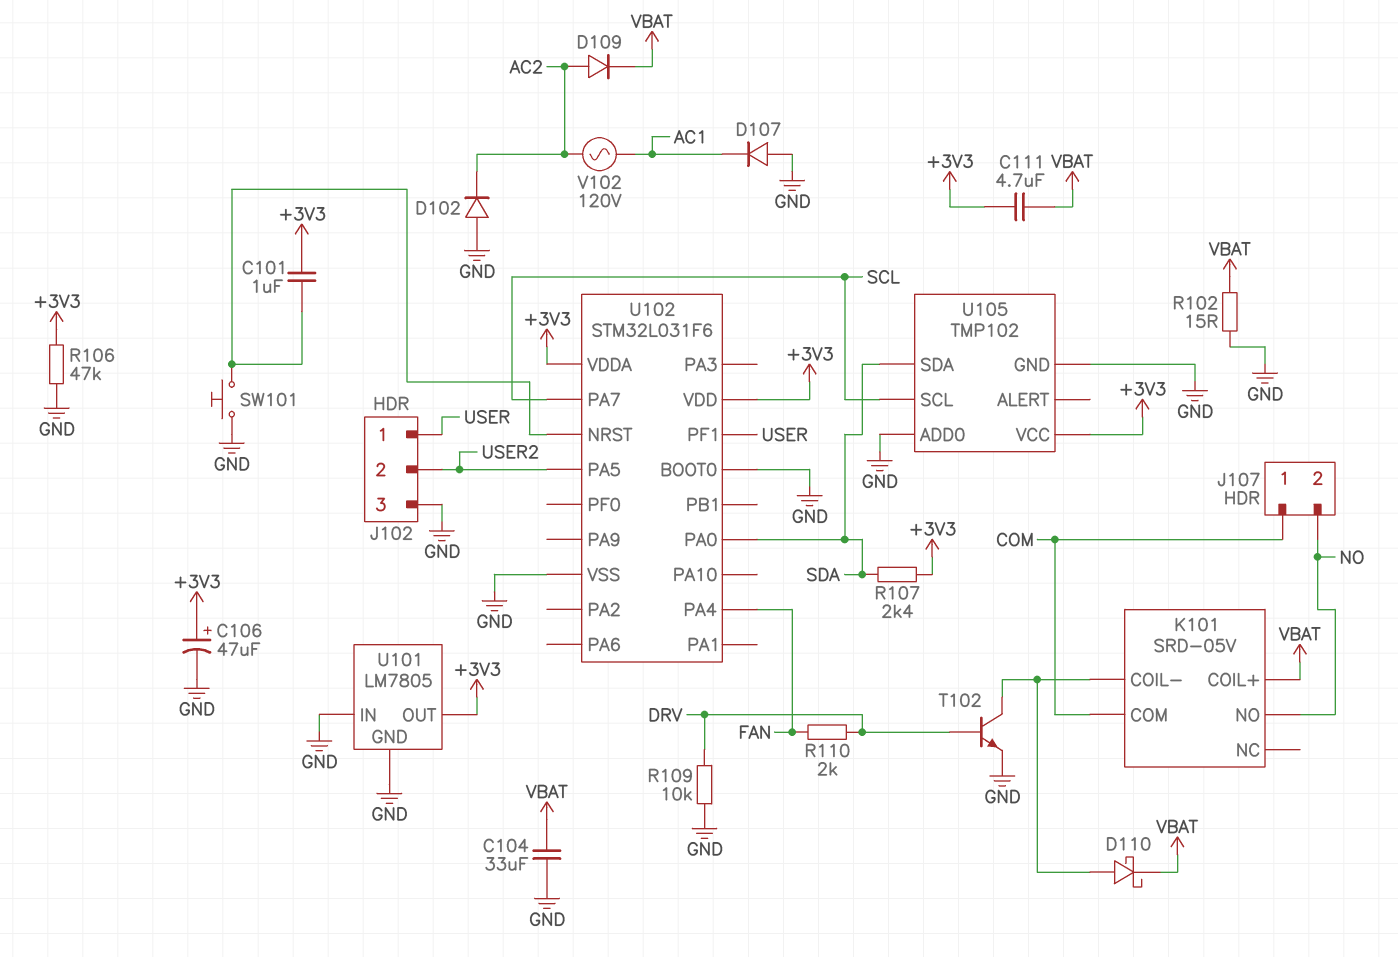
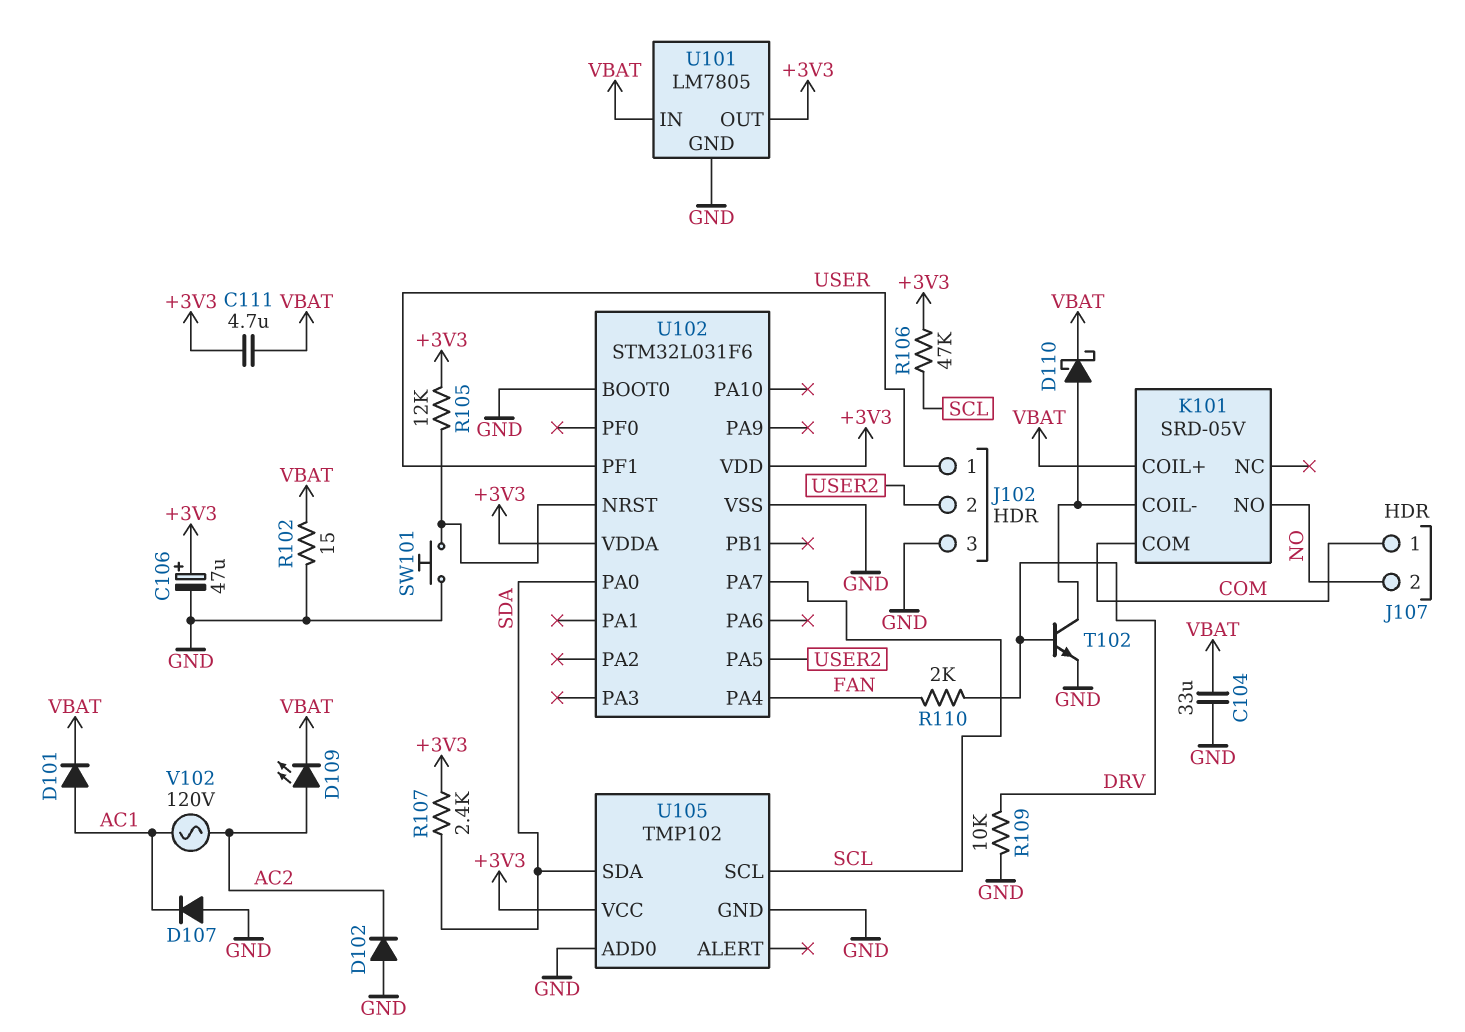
C101: 1uF (+3V3, U102/NRST) -> none
D101: none -> diode (A AC1, K VBAT)
D109: diode (A AC2, K VBAT) -> LED (A AC2, K VBAT)
R105: none -> 12k (+3V3, U102/NRST)
R106: 47k (+3V3, GND) -> 47k (+3V3, SCL)
U101 pin IN: GND -> VBAT

